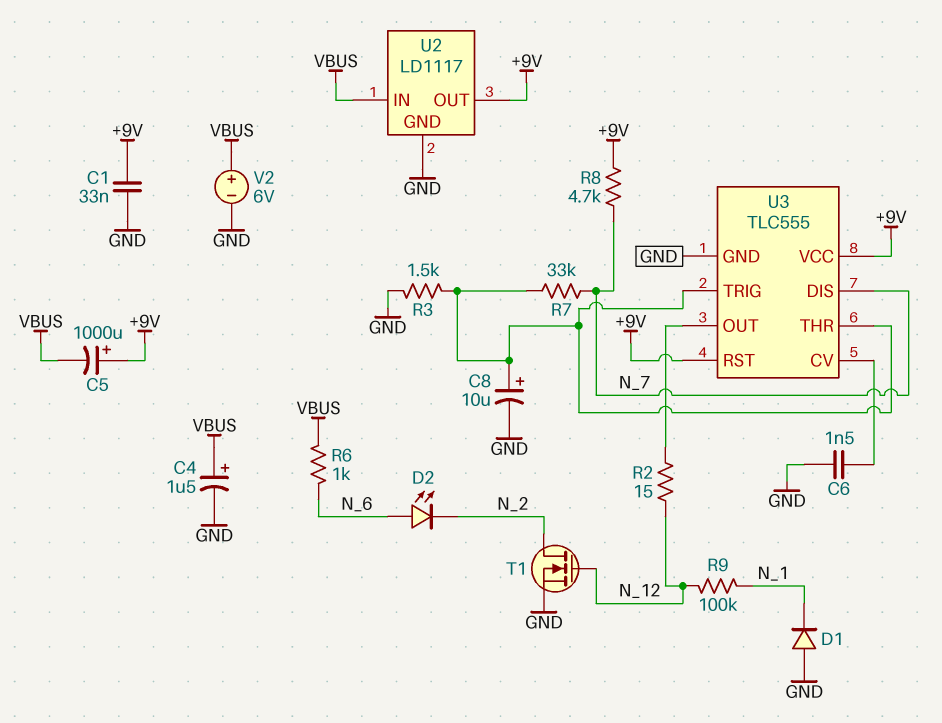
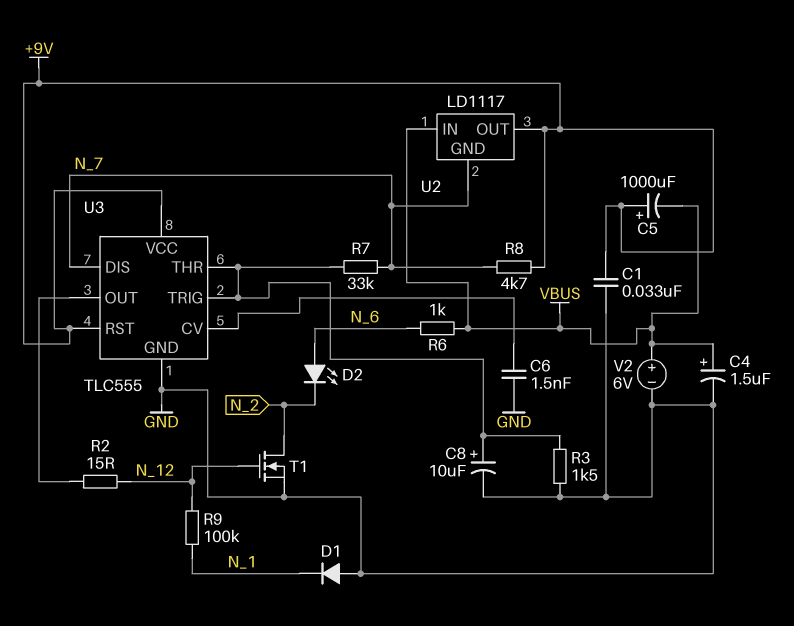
U2 pin GND: GND -> N_7

